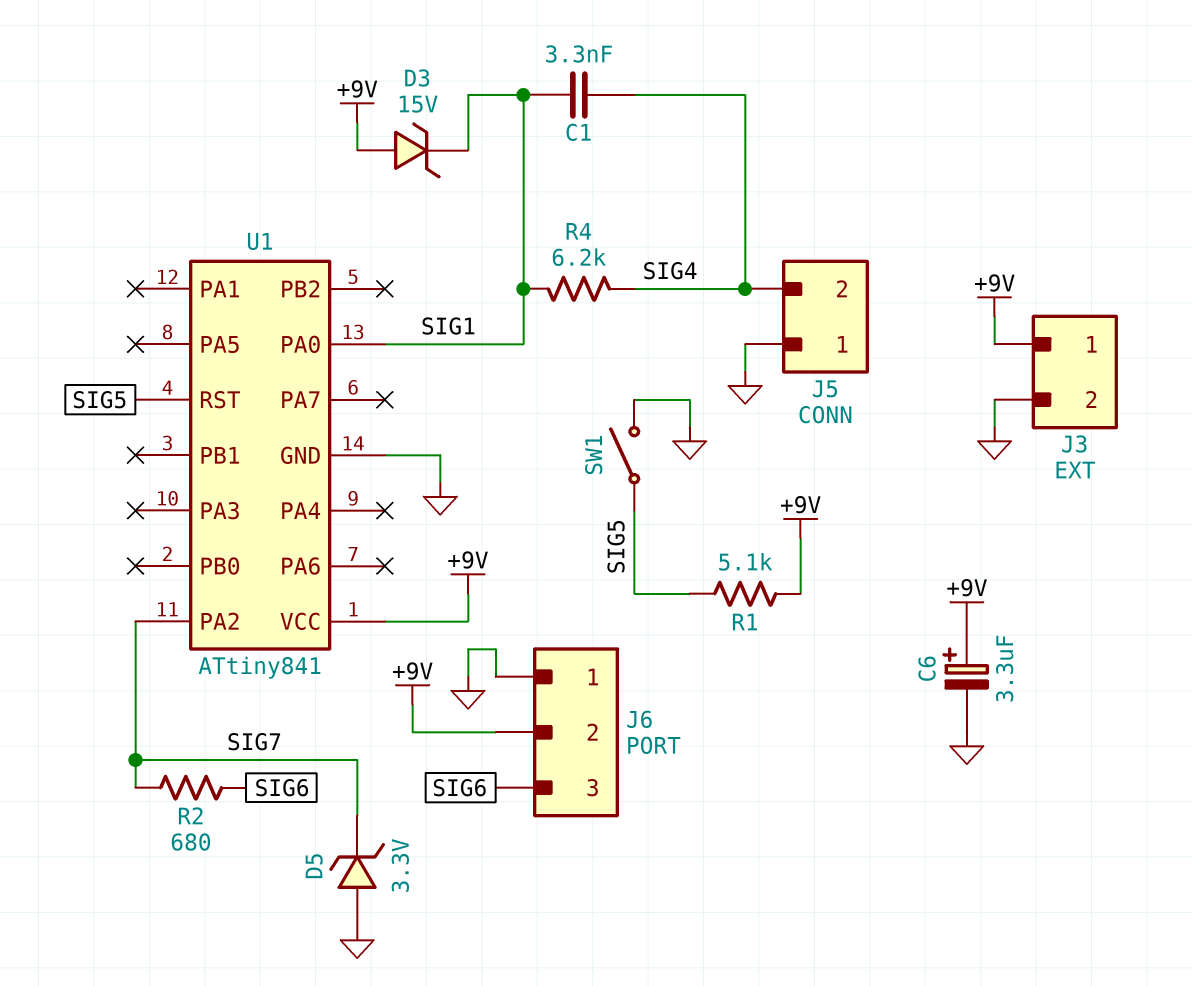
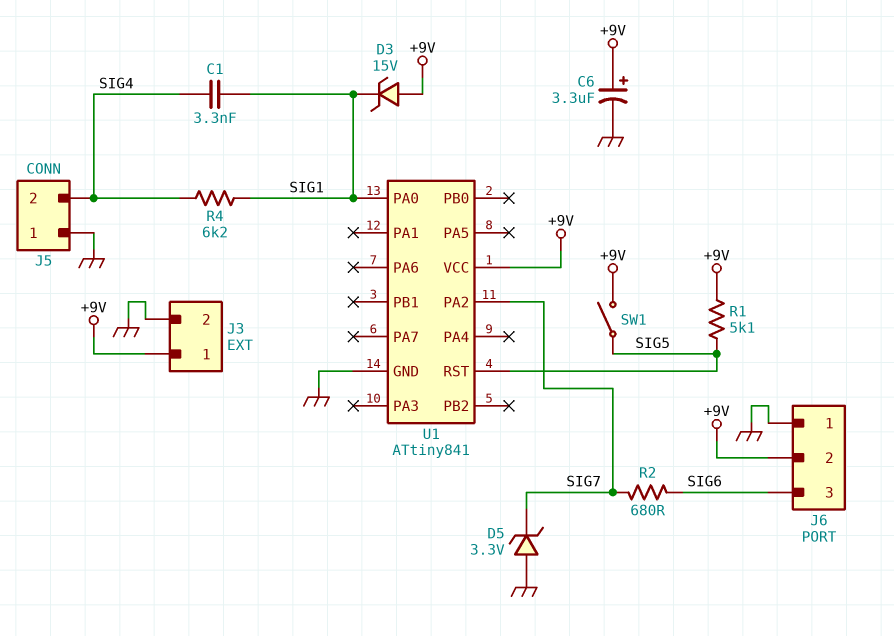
SW1: switch (GND, SIG5) -> switch (+9V, SIG5)

